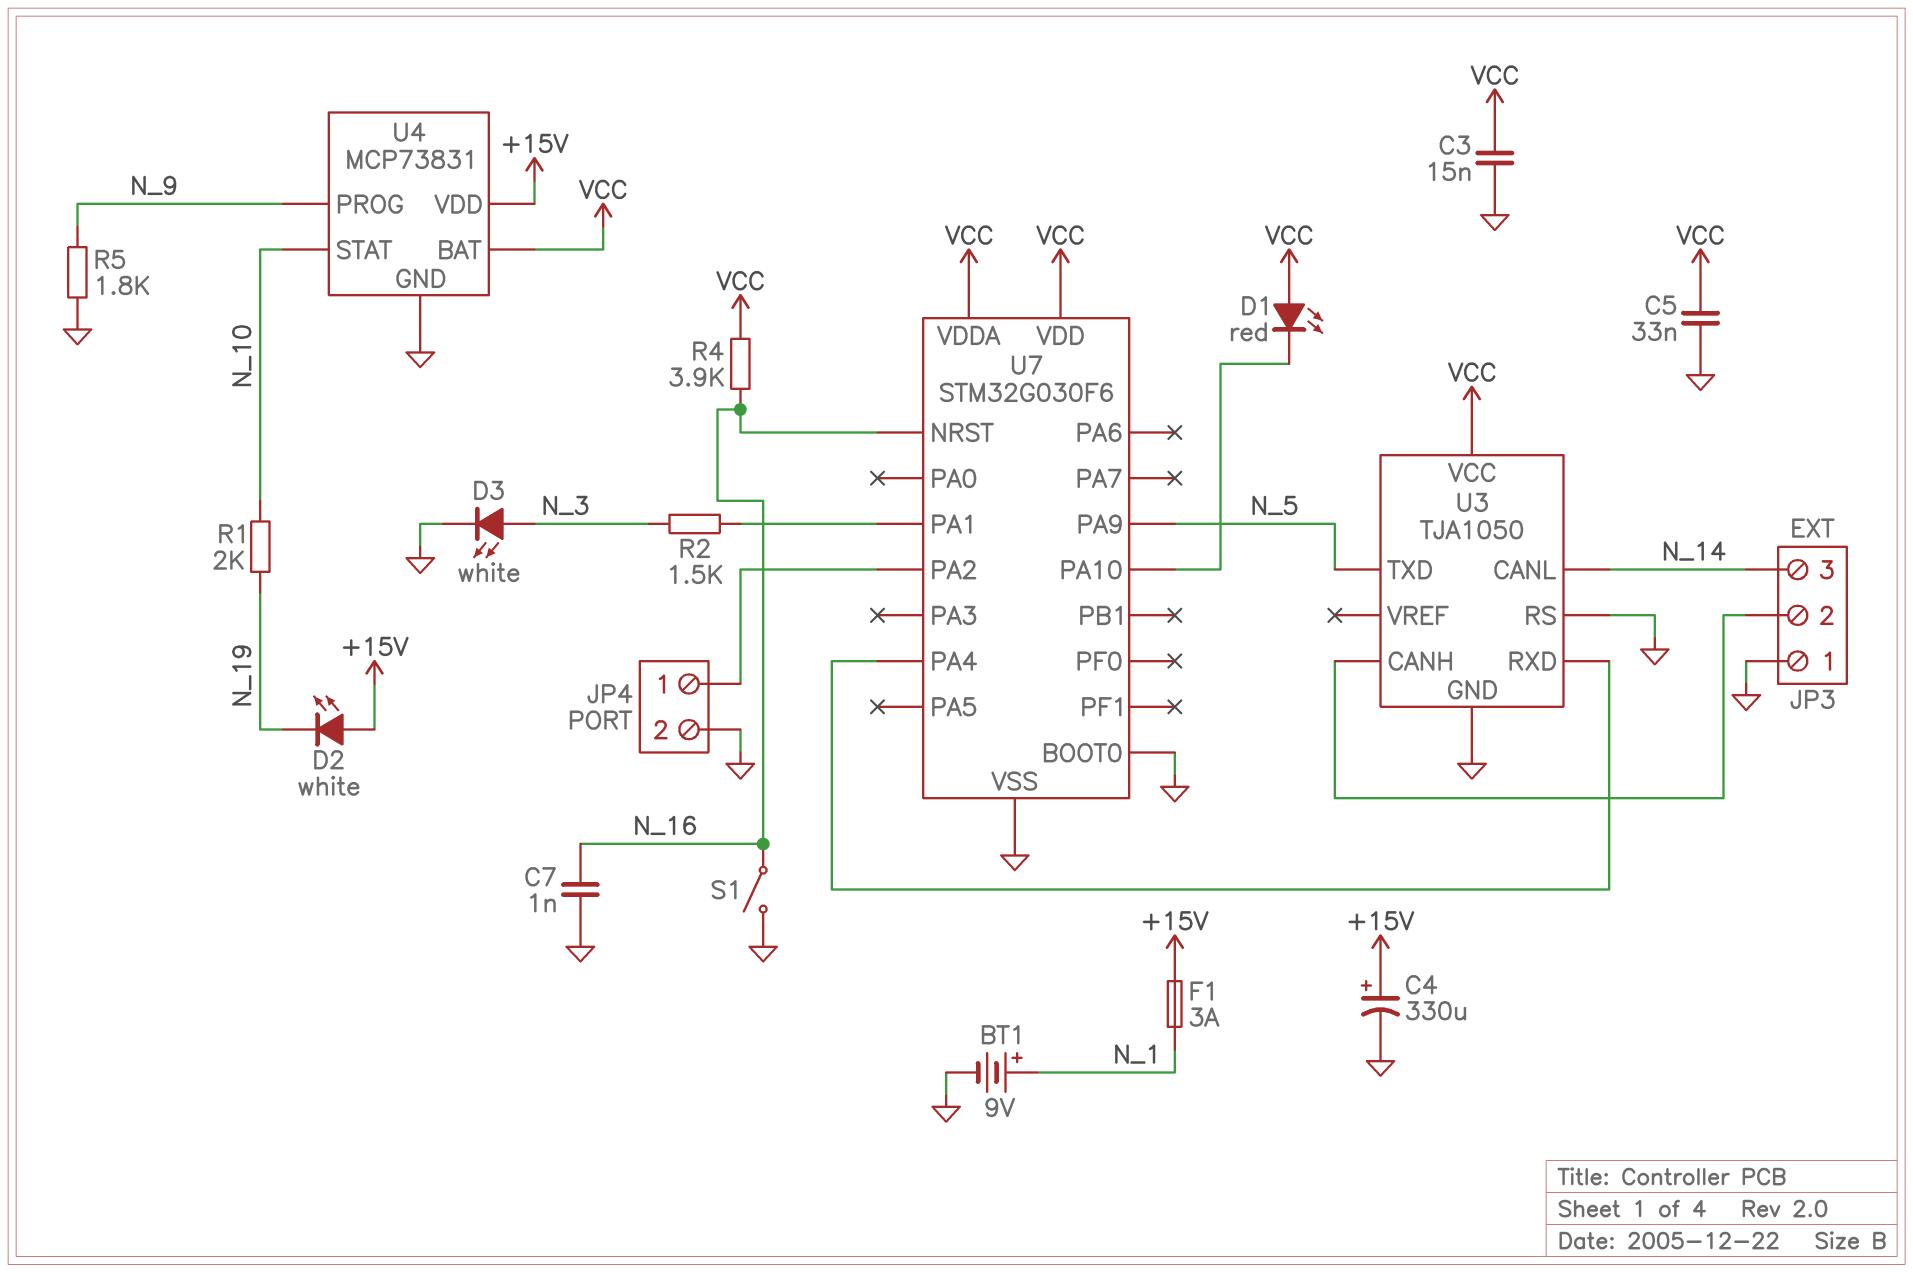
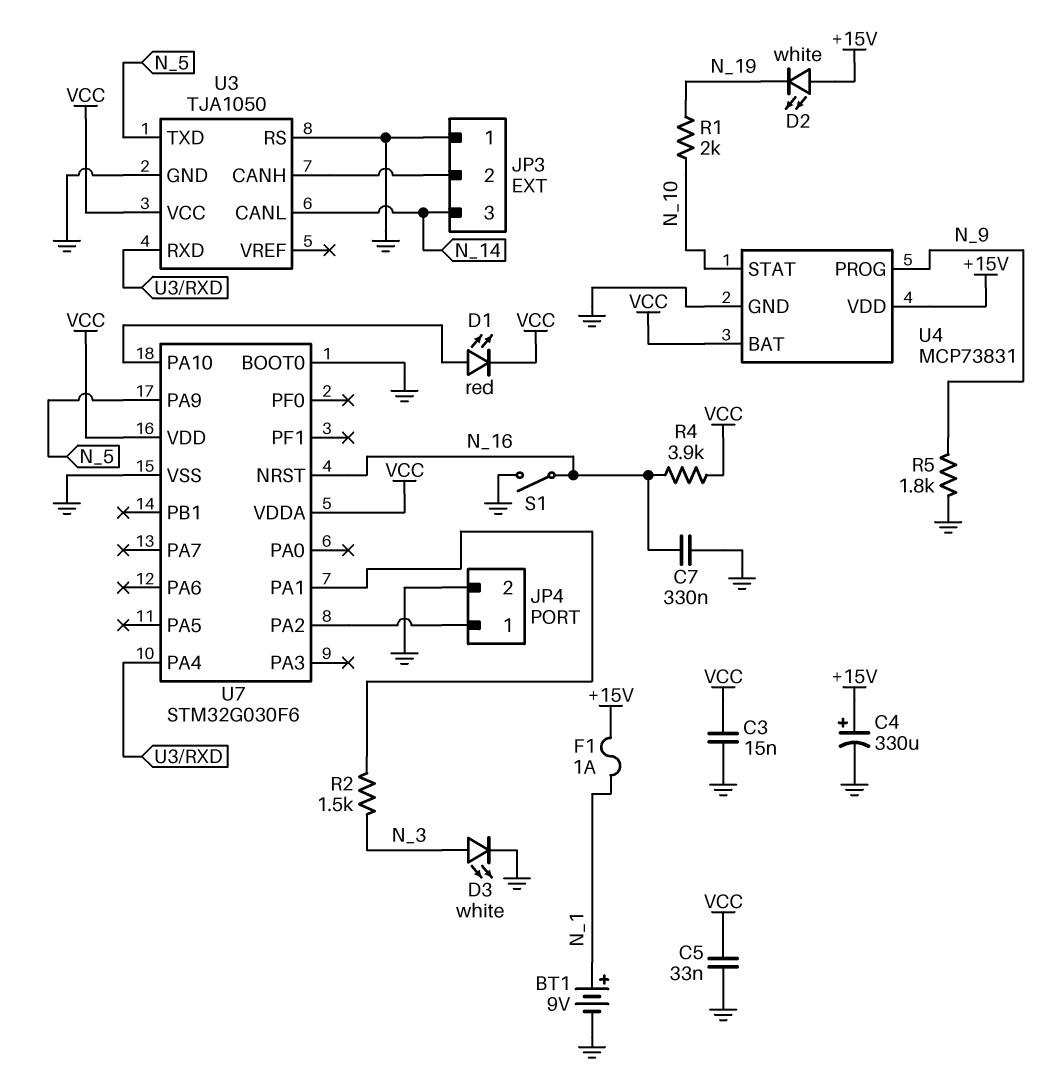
C7: 1nF (GND, N_16) -> 330nF (GND, N_16)
D1: LED red (A VCC, K U7/PA10) -> LED red (A U7/PA10, K VCC)
F1: 3A (+15V, N_1) -> 1A (+15V, N_1)

